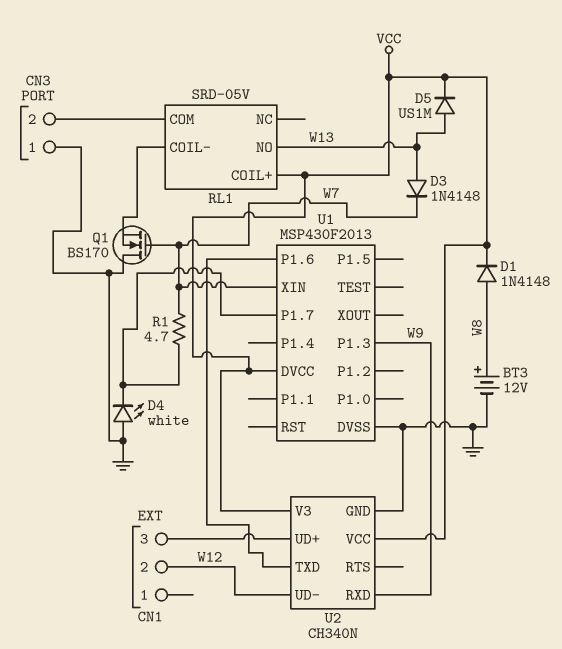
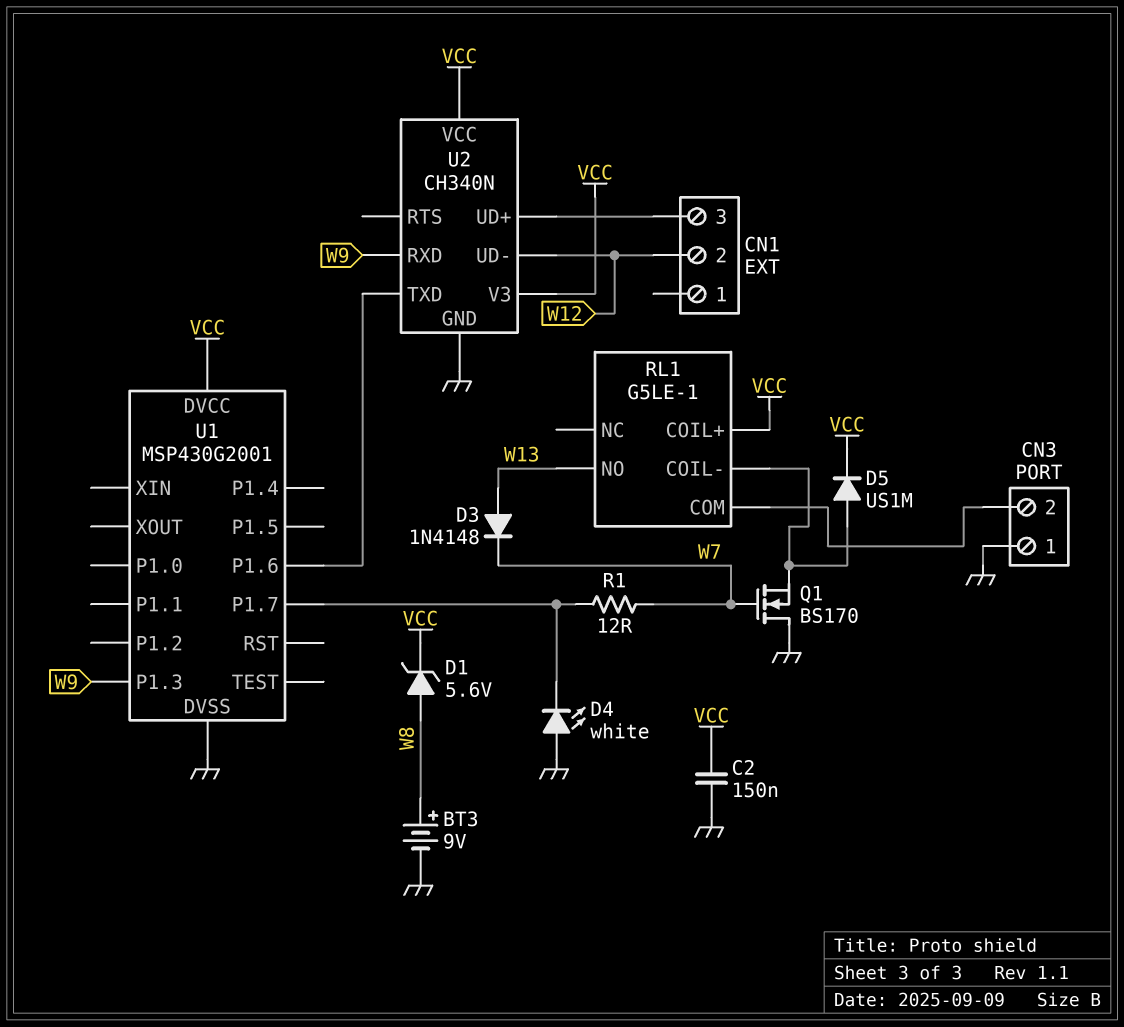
BT3: 12V (plus W8, minus GND) -> 9V (plus W8, minus GND)
C2: none -> 150nF (GND, VCC)
D1: diode 1N4148 (A W8, K VCC) -> zener 5.6V (A W8, K VCC)
D5: diode US1M (A W13, K VCC) -> diode US1M (A RL1/COIL-, K VCC)
R1: 4.7 (U1/P1.7, W7) -> 12 (U1/P1.7, W7)
RL1: SRD-05V -> G5LE-1
U1: MSP430F2013 -> MSP430G2001
U1 pin XIN: W7 -> none

